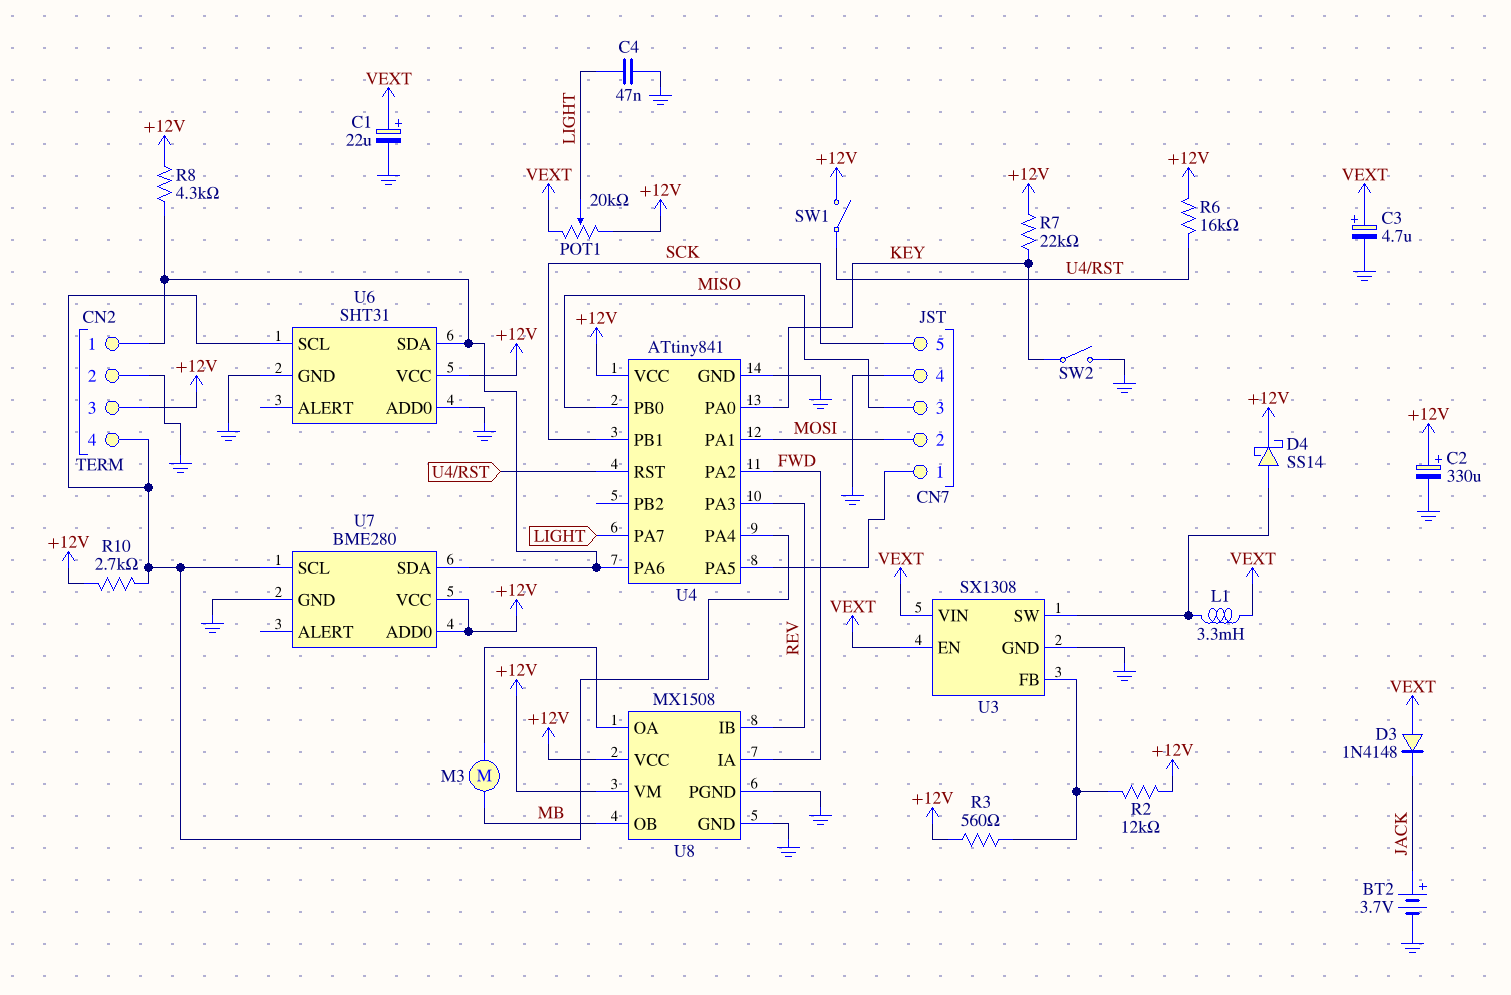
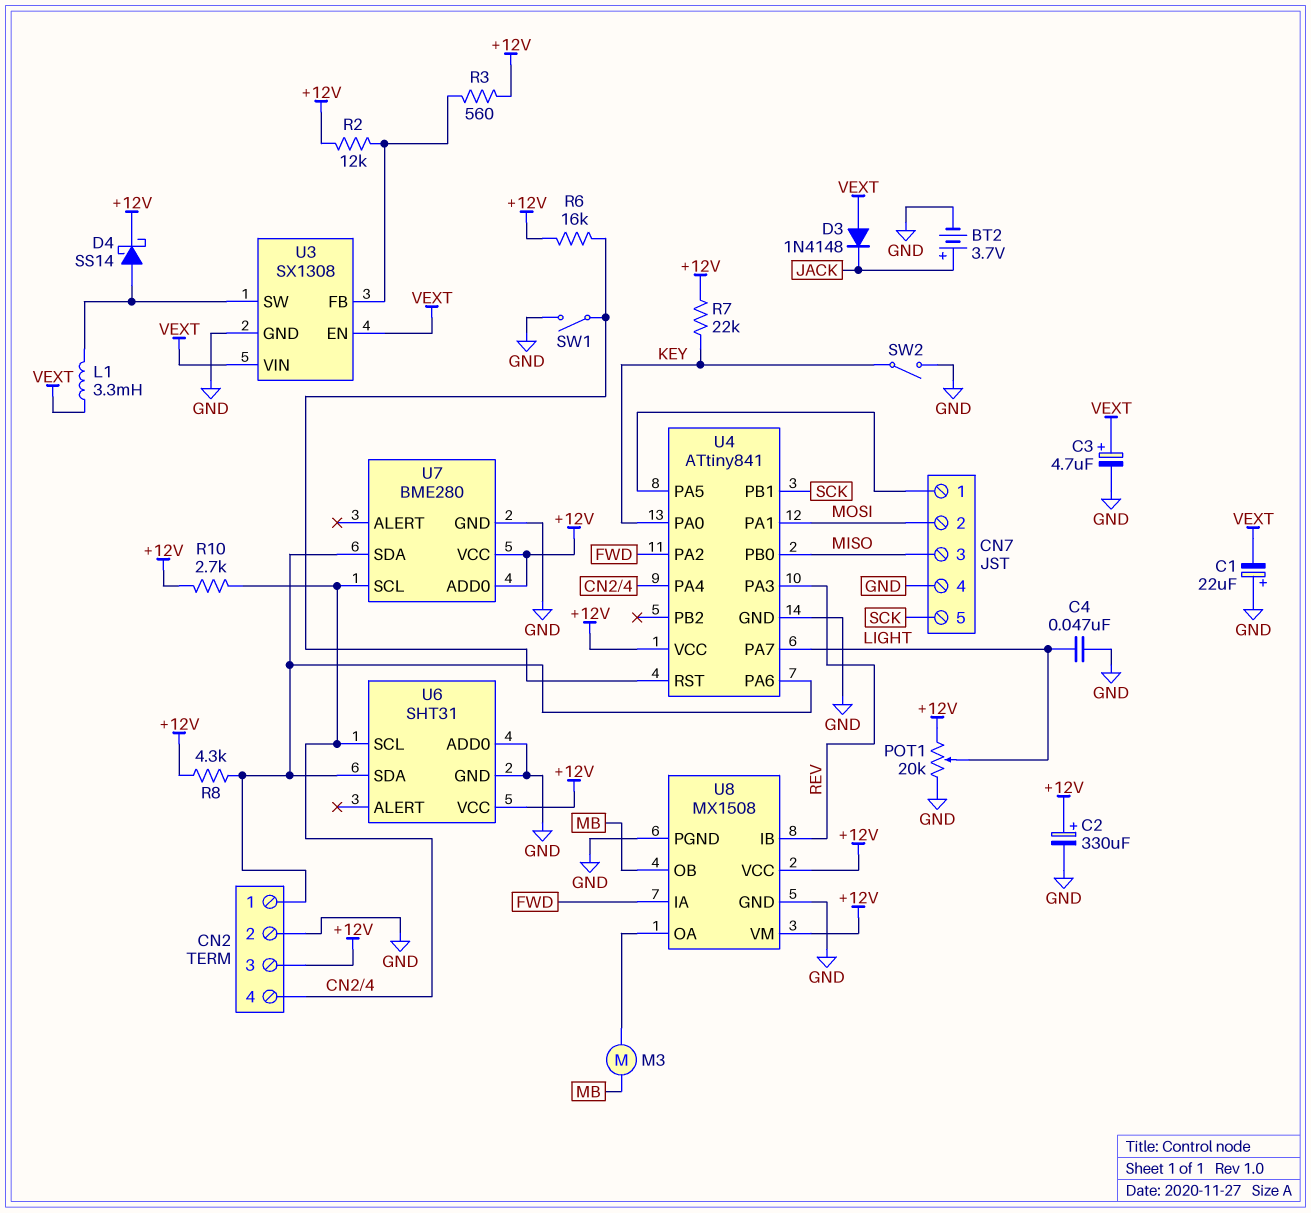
C1: 22uF (plus VEXT, minus GND) -> 22uF (plus GND, minus VEXT)
POT1: 20k (+12V, VEXT, wiper LIGHT) -> 20k (+12V, GND, wiper LIGHT)
SW1: switch (+12V, U4/RST) -> switch (GND, U4/RST)

